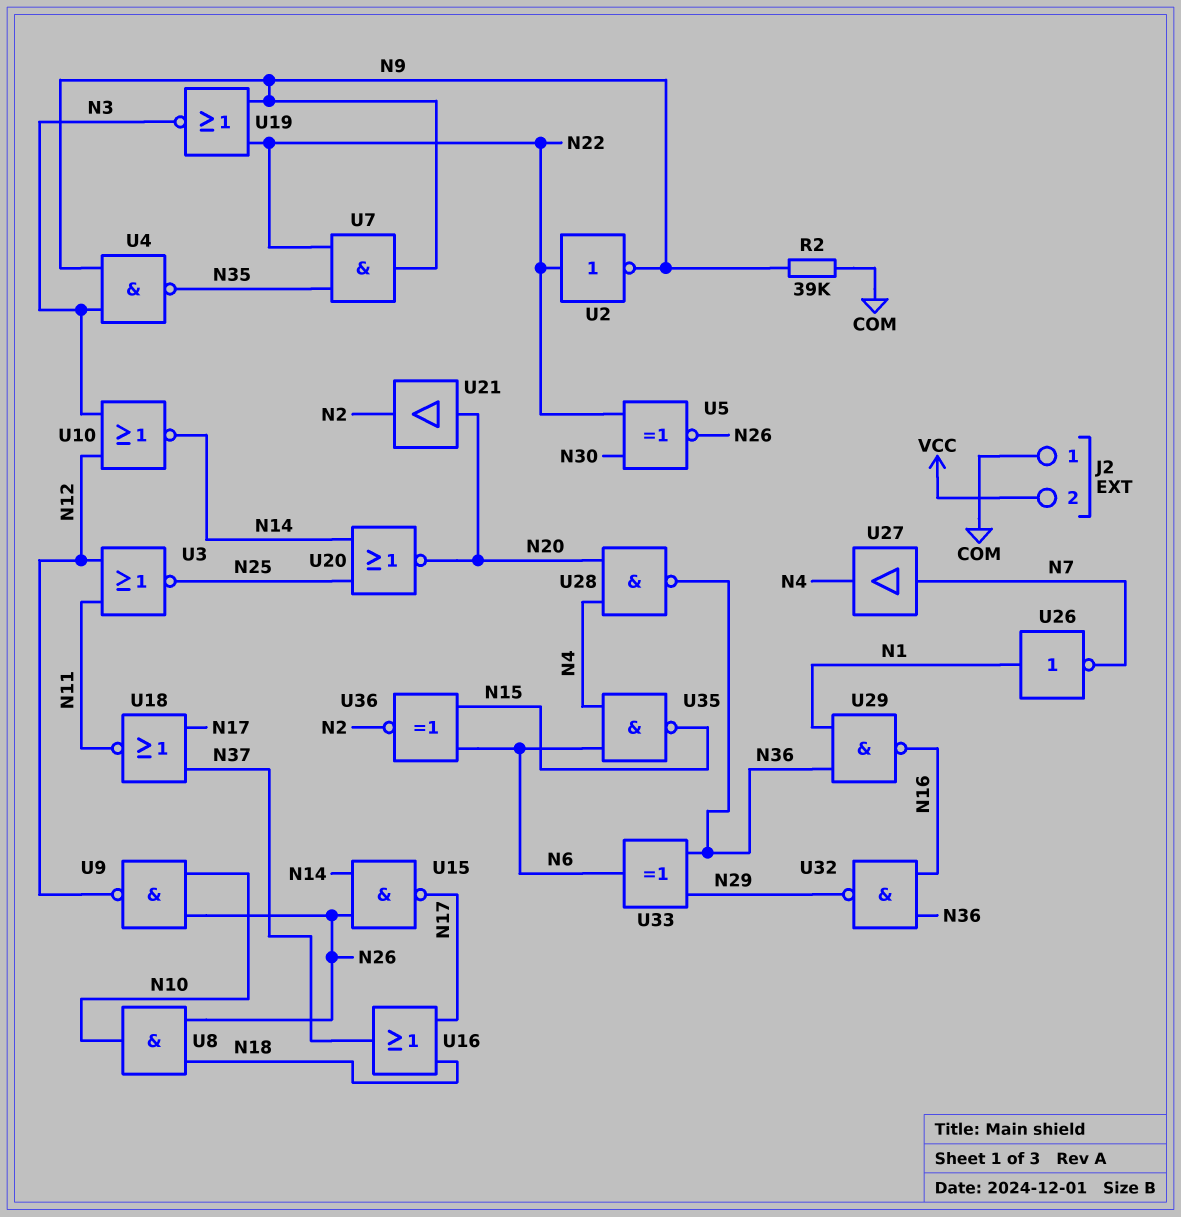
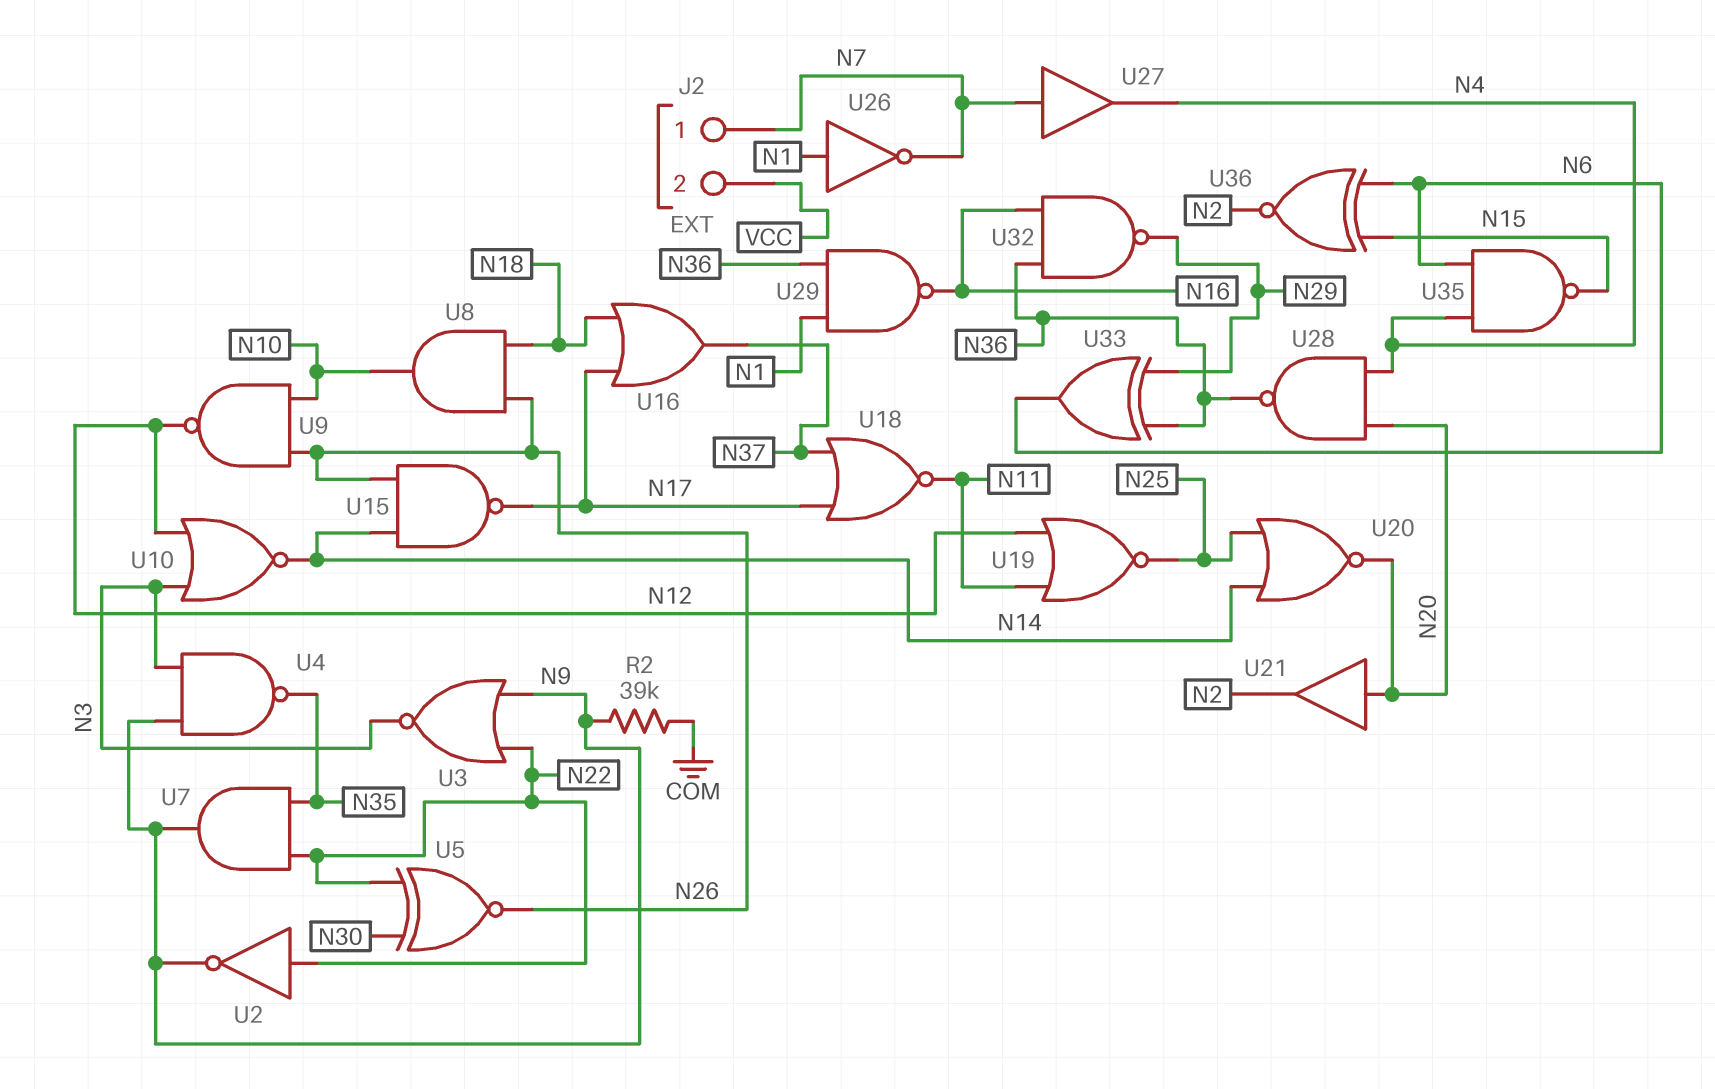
J2 pin 1: COM -> N7
U3: NOR (in N11, in N12, out N25) -> NOR (in N9, in N22, out N3)
U19: NOR (in N9, in N22, out N3) -> NOR (in N11, in N12, out N25)

